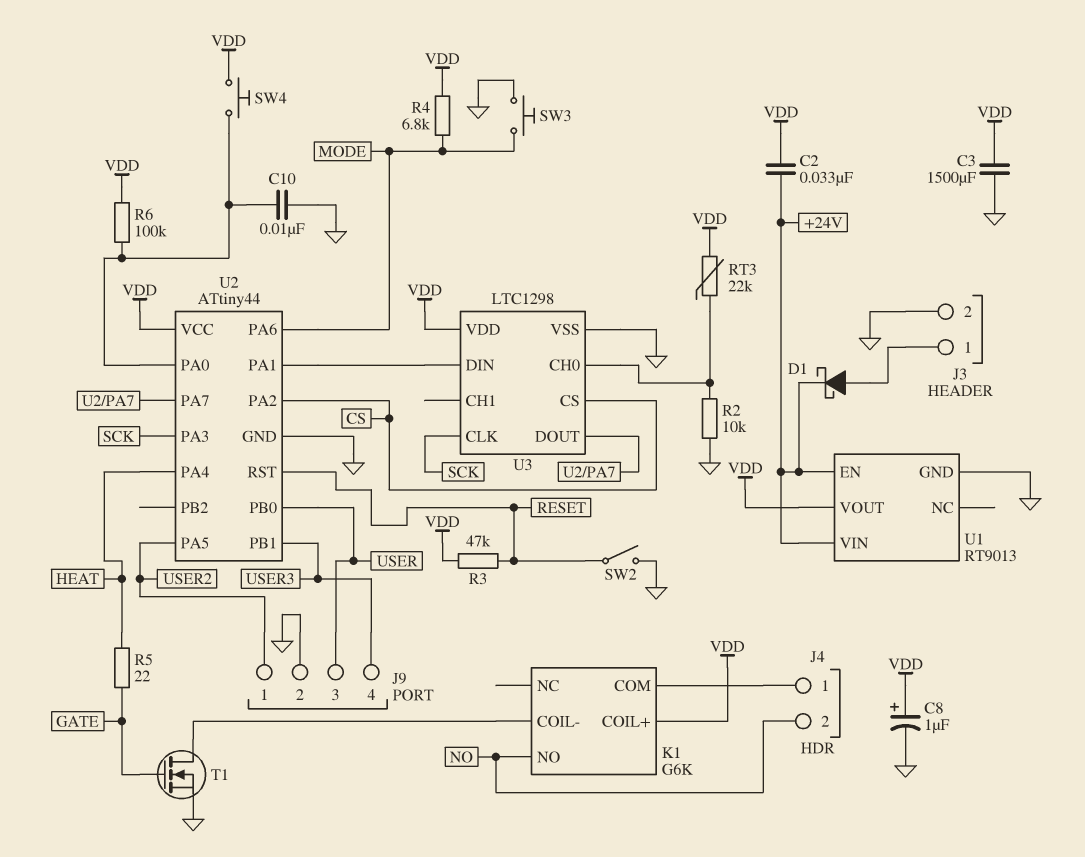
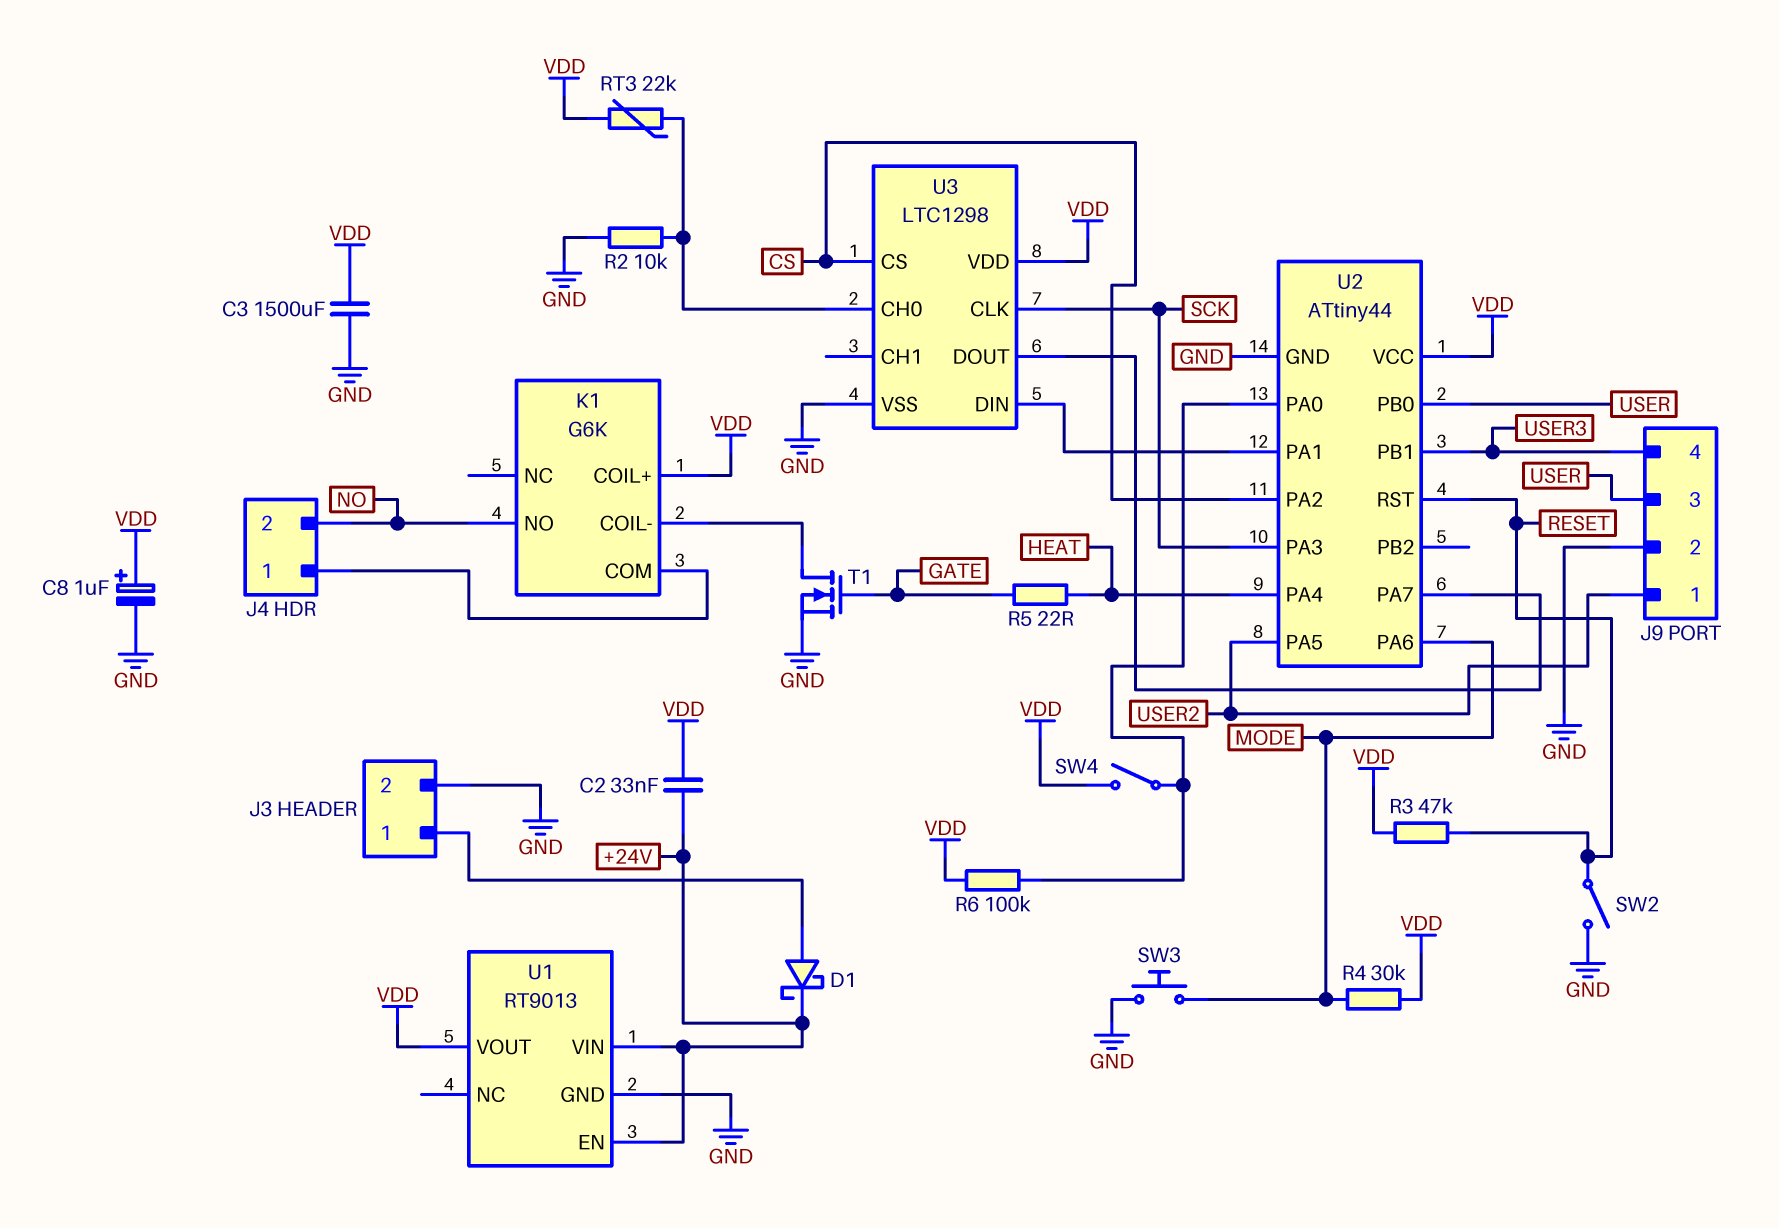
C10: 10nF (GND, U2/PA0) -> none
R4: 6.8k (MODE, VDD) -> 30k (MODE, VDD)
SW4: button (U2/PA0, VDD) -> switch (U2/PA0, VDD)

